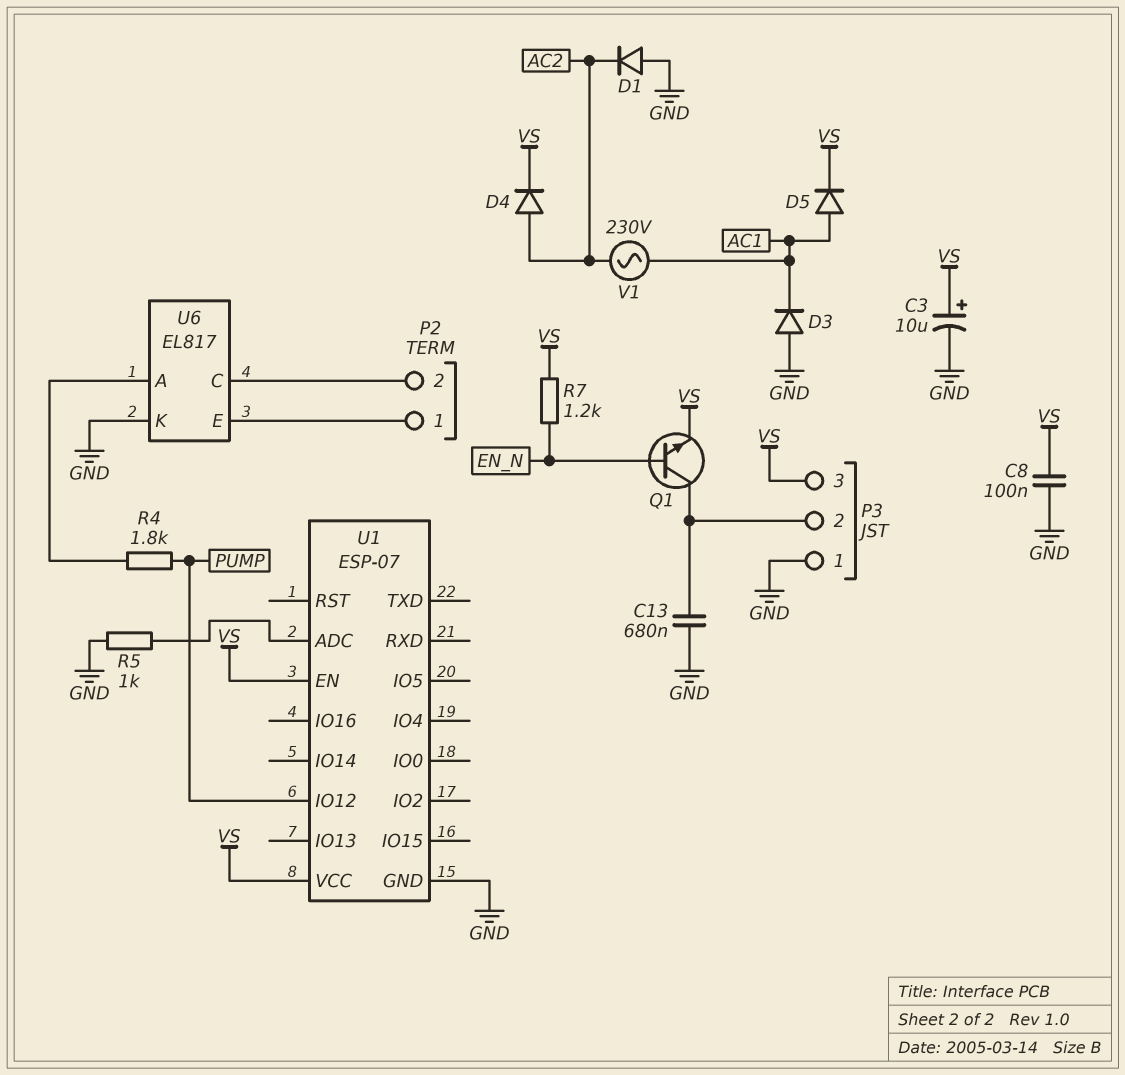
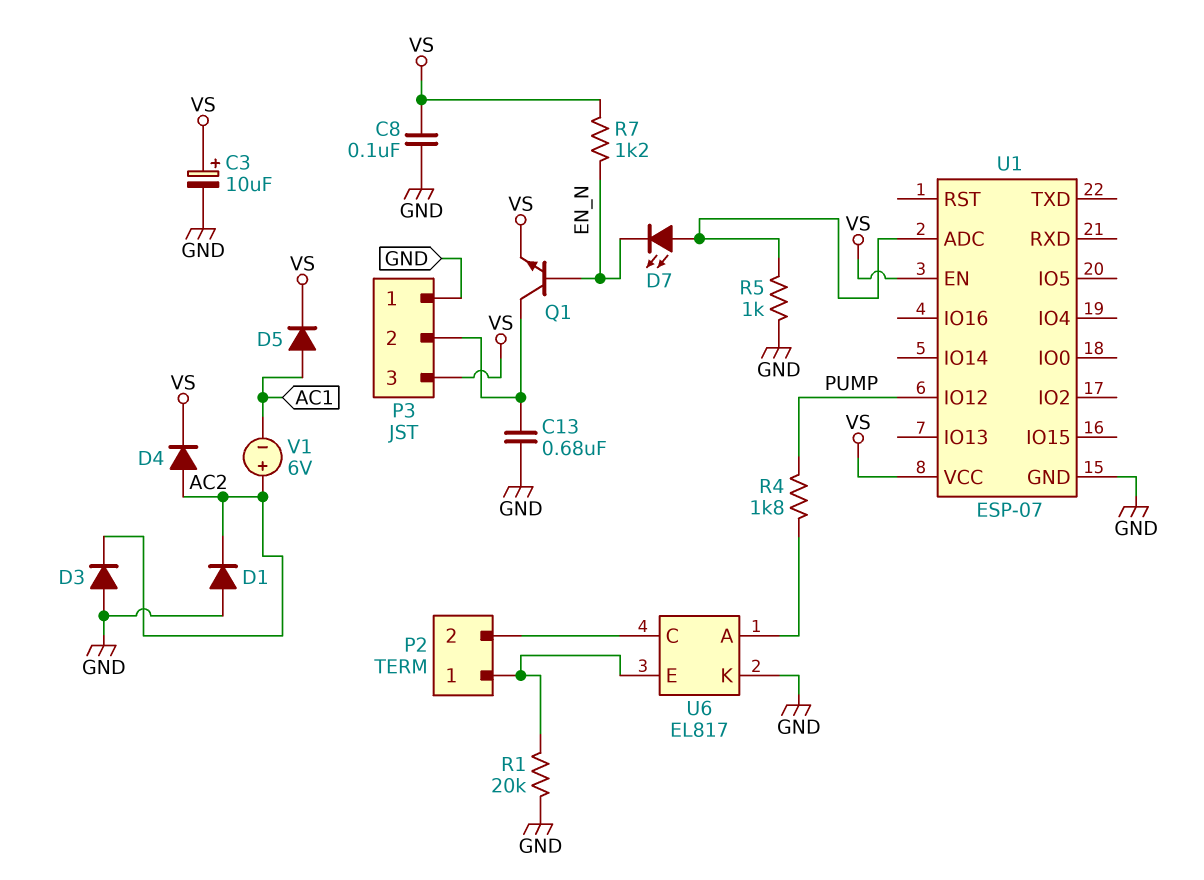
D3: diode (A GND, K AC1) -> diode (A GND, K AC2)
D7: none -> LED (A U1/ADC, K EN_N)
R1: none -> 20k (GND, P2/1)
V1: AC 230V (AC1, AC2) -> 6V (plus AC2, minus AC1)

